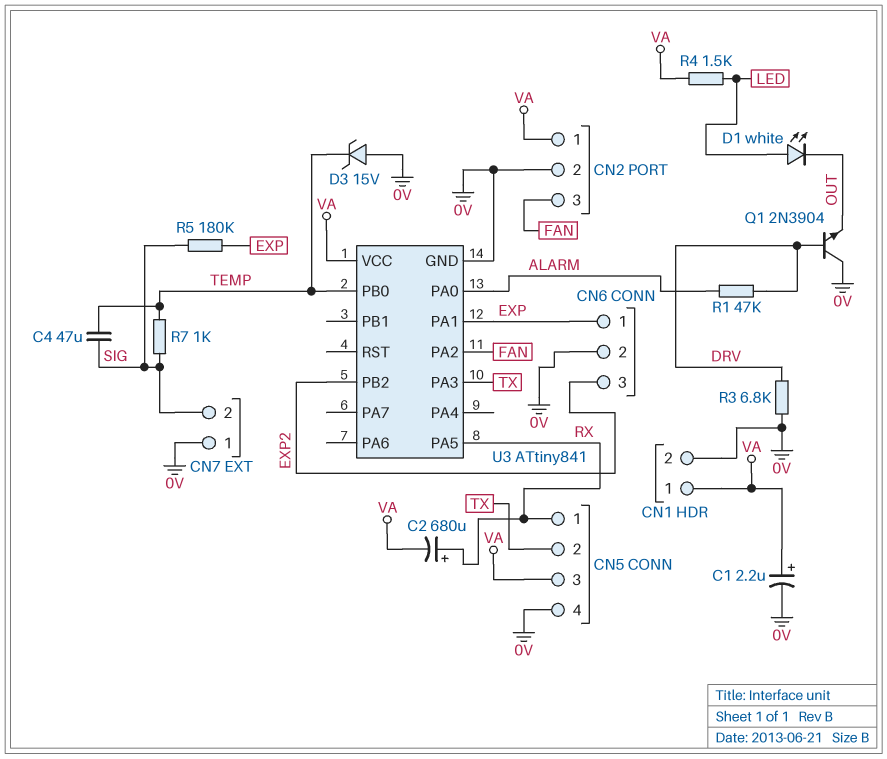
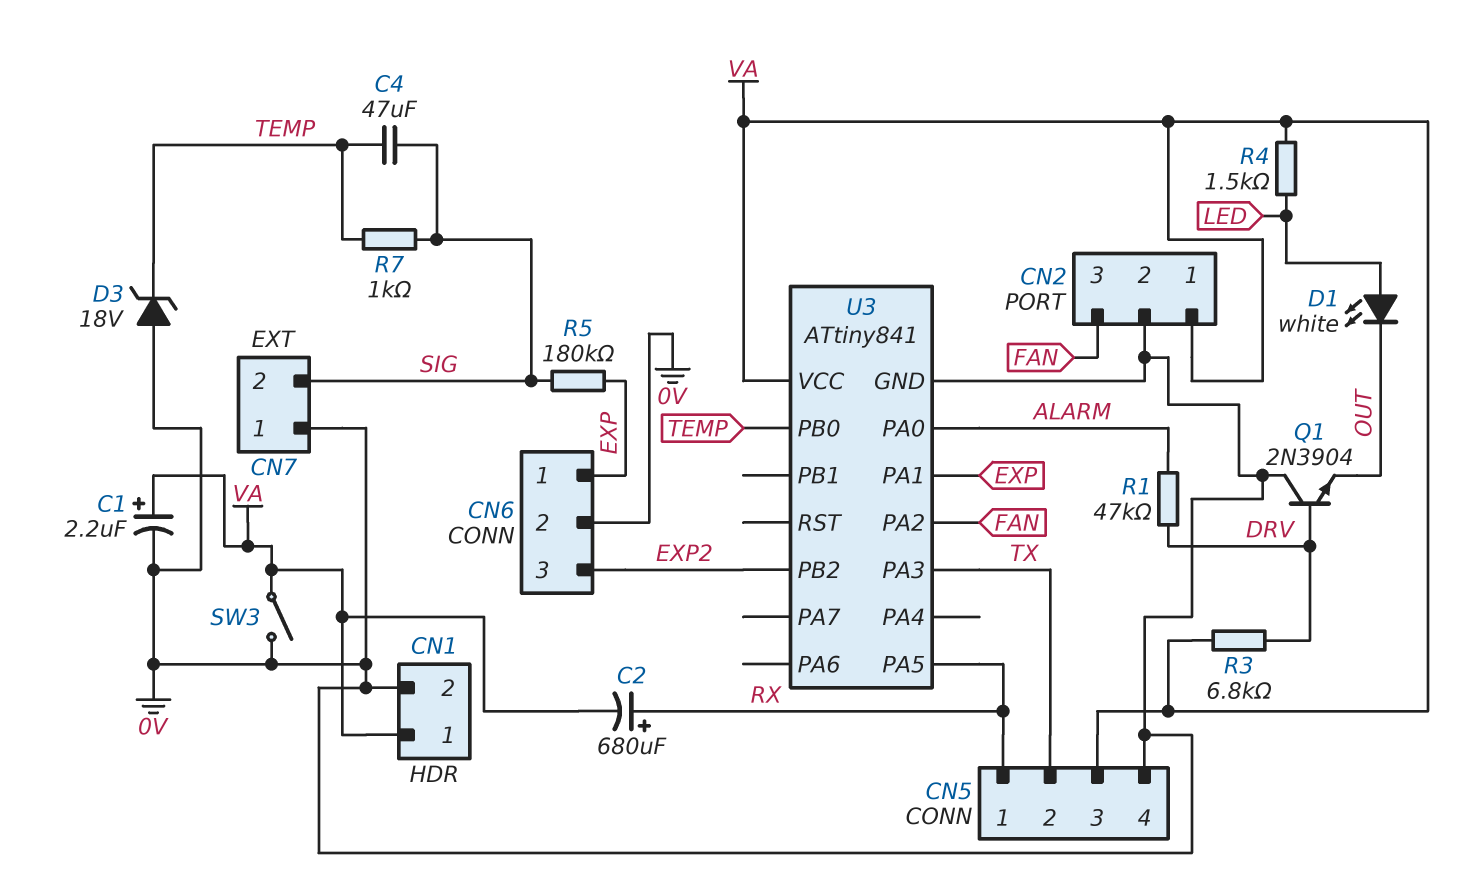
D3: zener 15V (A 0V, K TEMP) -> zener 18V (A 0V, K TEMP)
R3: 6.8k (0V, DRV) -> 6.8k (DRV, VA)
SW3: none -> switch (0V, VA)

